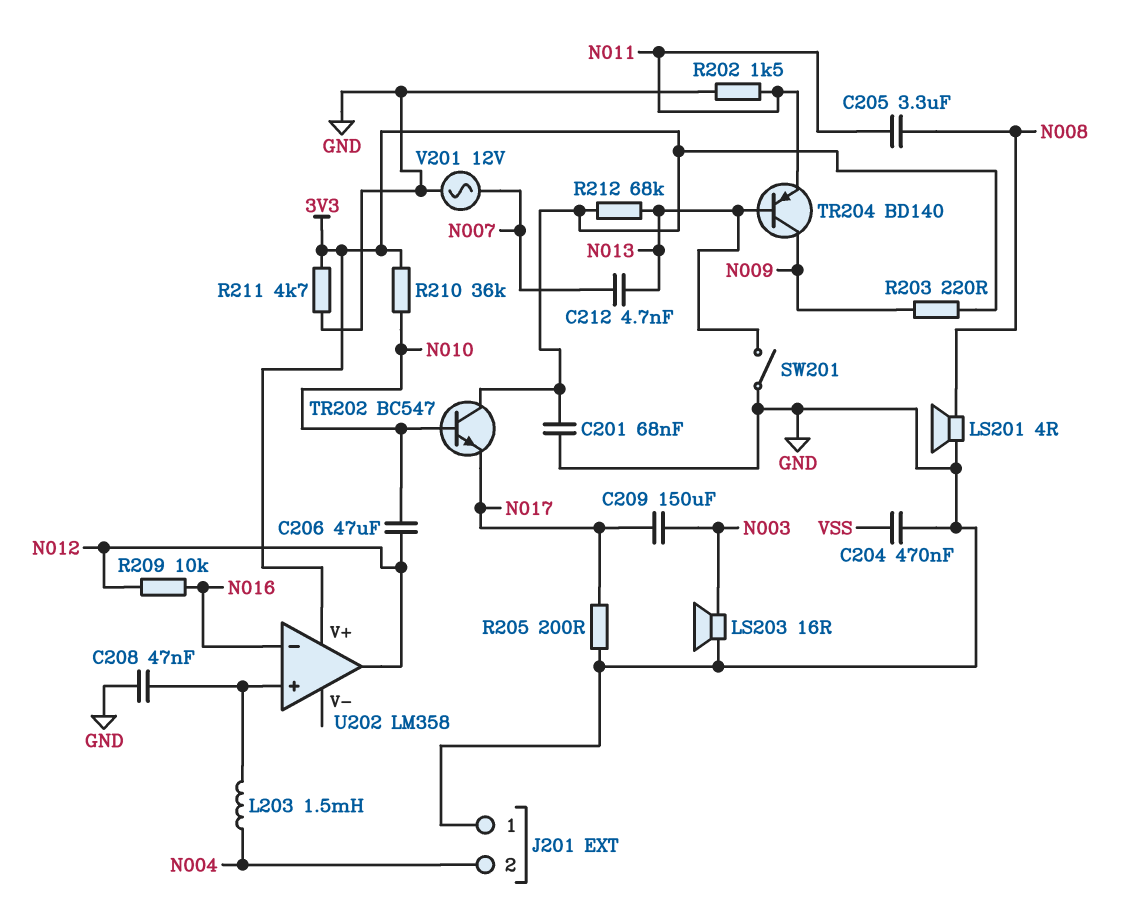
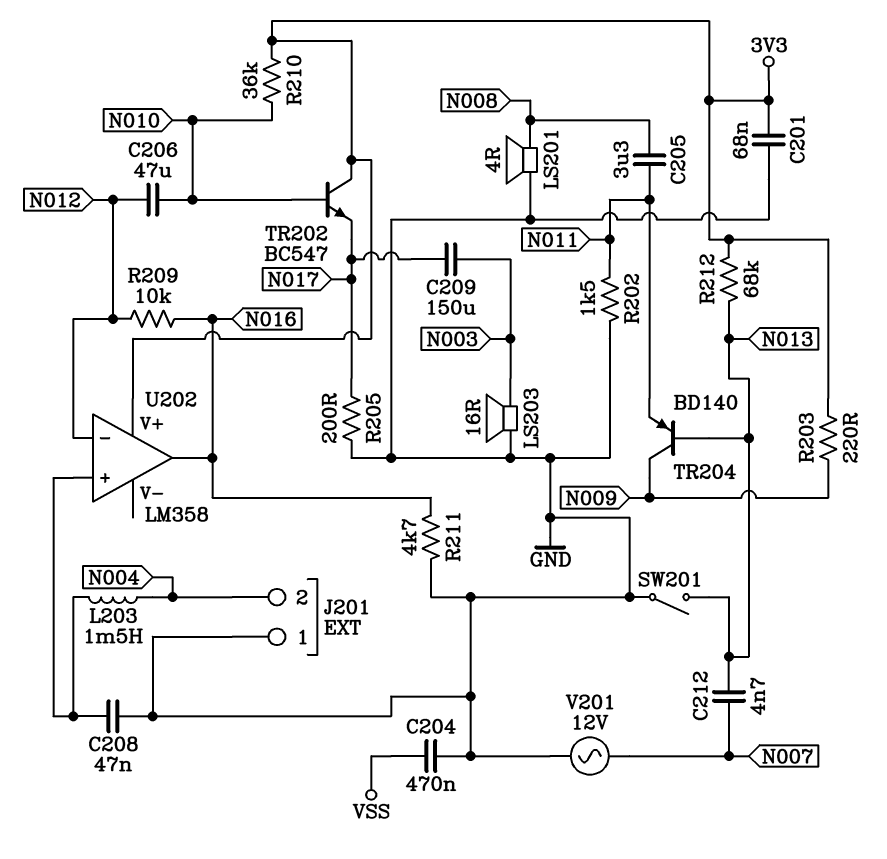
R211: 4.7k (3V3, GND) -> 4.7k (GND, N016)
U202 pin in-: N016 -> N012
U202 pin out: N012 -> N016

